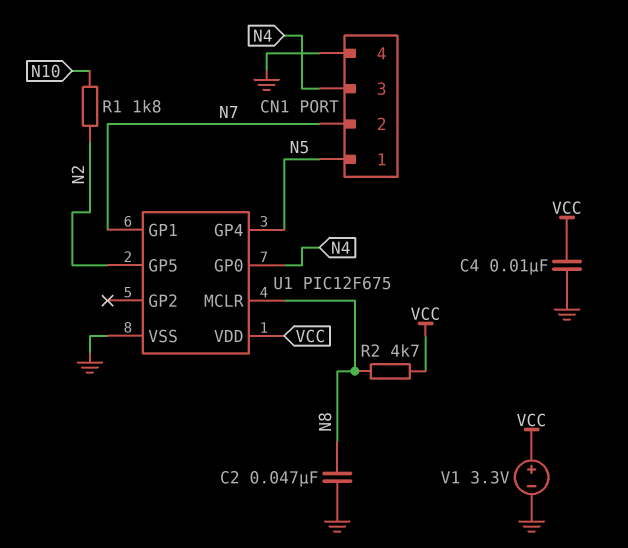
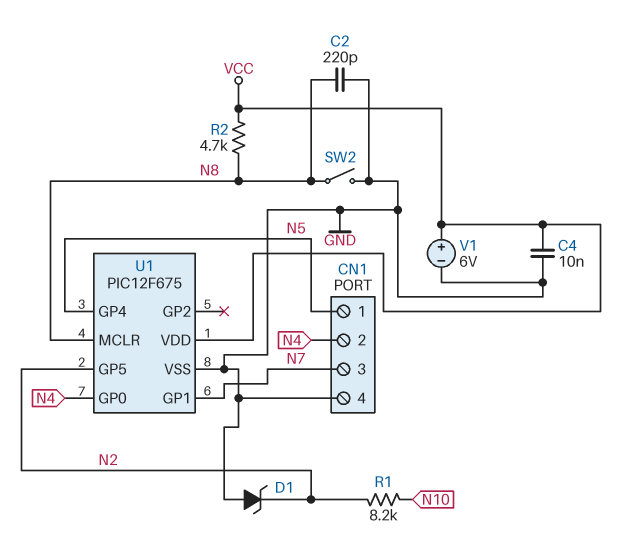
C2: 47nF (GND, N8) -> 220pF (GND, N8)
CN1 pin 2: N7 -> N4
CN1 pin 3: N4 -> N7
D1: none -> zener (A GND, K N2)
R1: 1.8k (N2, N10) -> 8.2k (N2, N10)
SW2: none -> switch (GND, N8)
V1: 3.3V (plus VCC, minus GND) -> 6V (plus VCC, minus GND)

